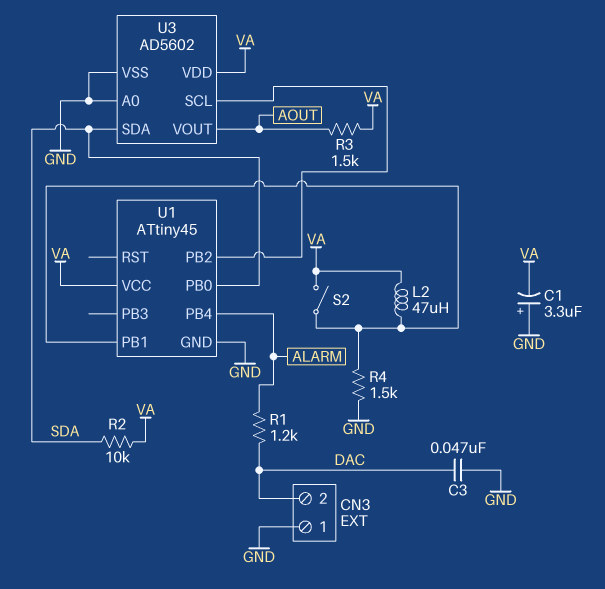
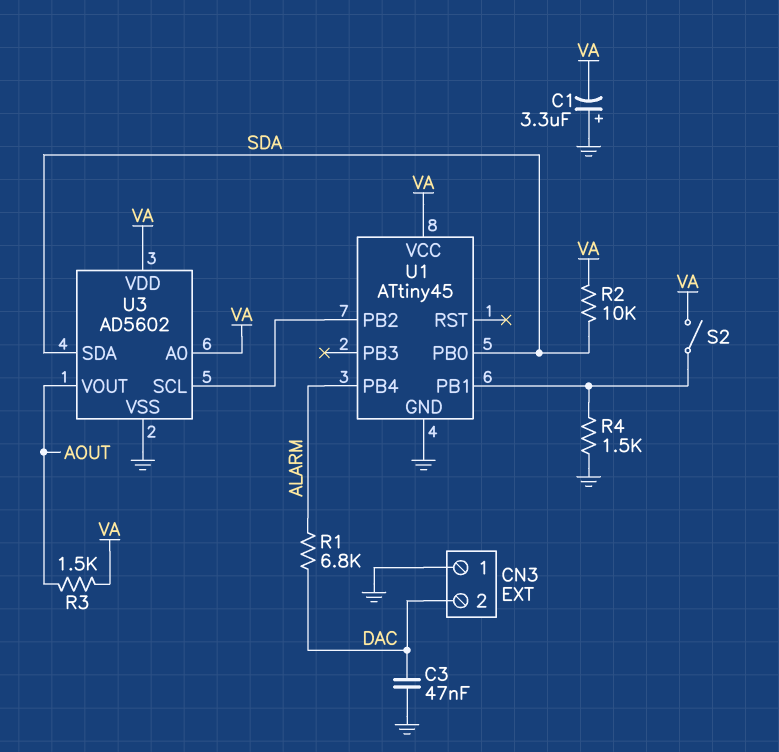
L2: 47uH (U1/PB1, VA) -> none
R1: 1.2k (ALARM, DAC) -> 6.8k (ALARM, DAC)
U3 pin A0: GND -> VA

